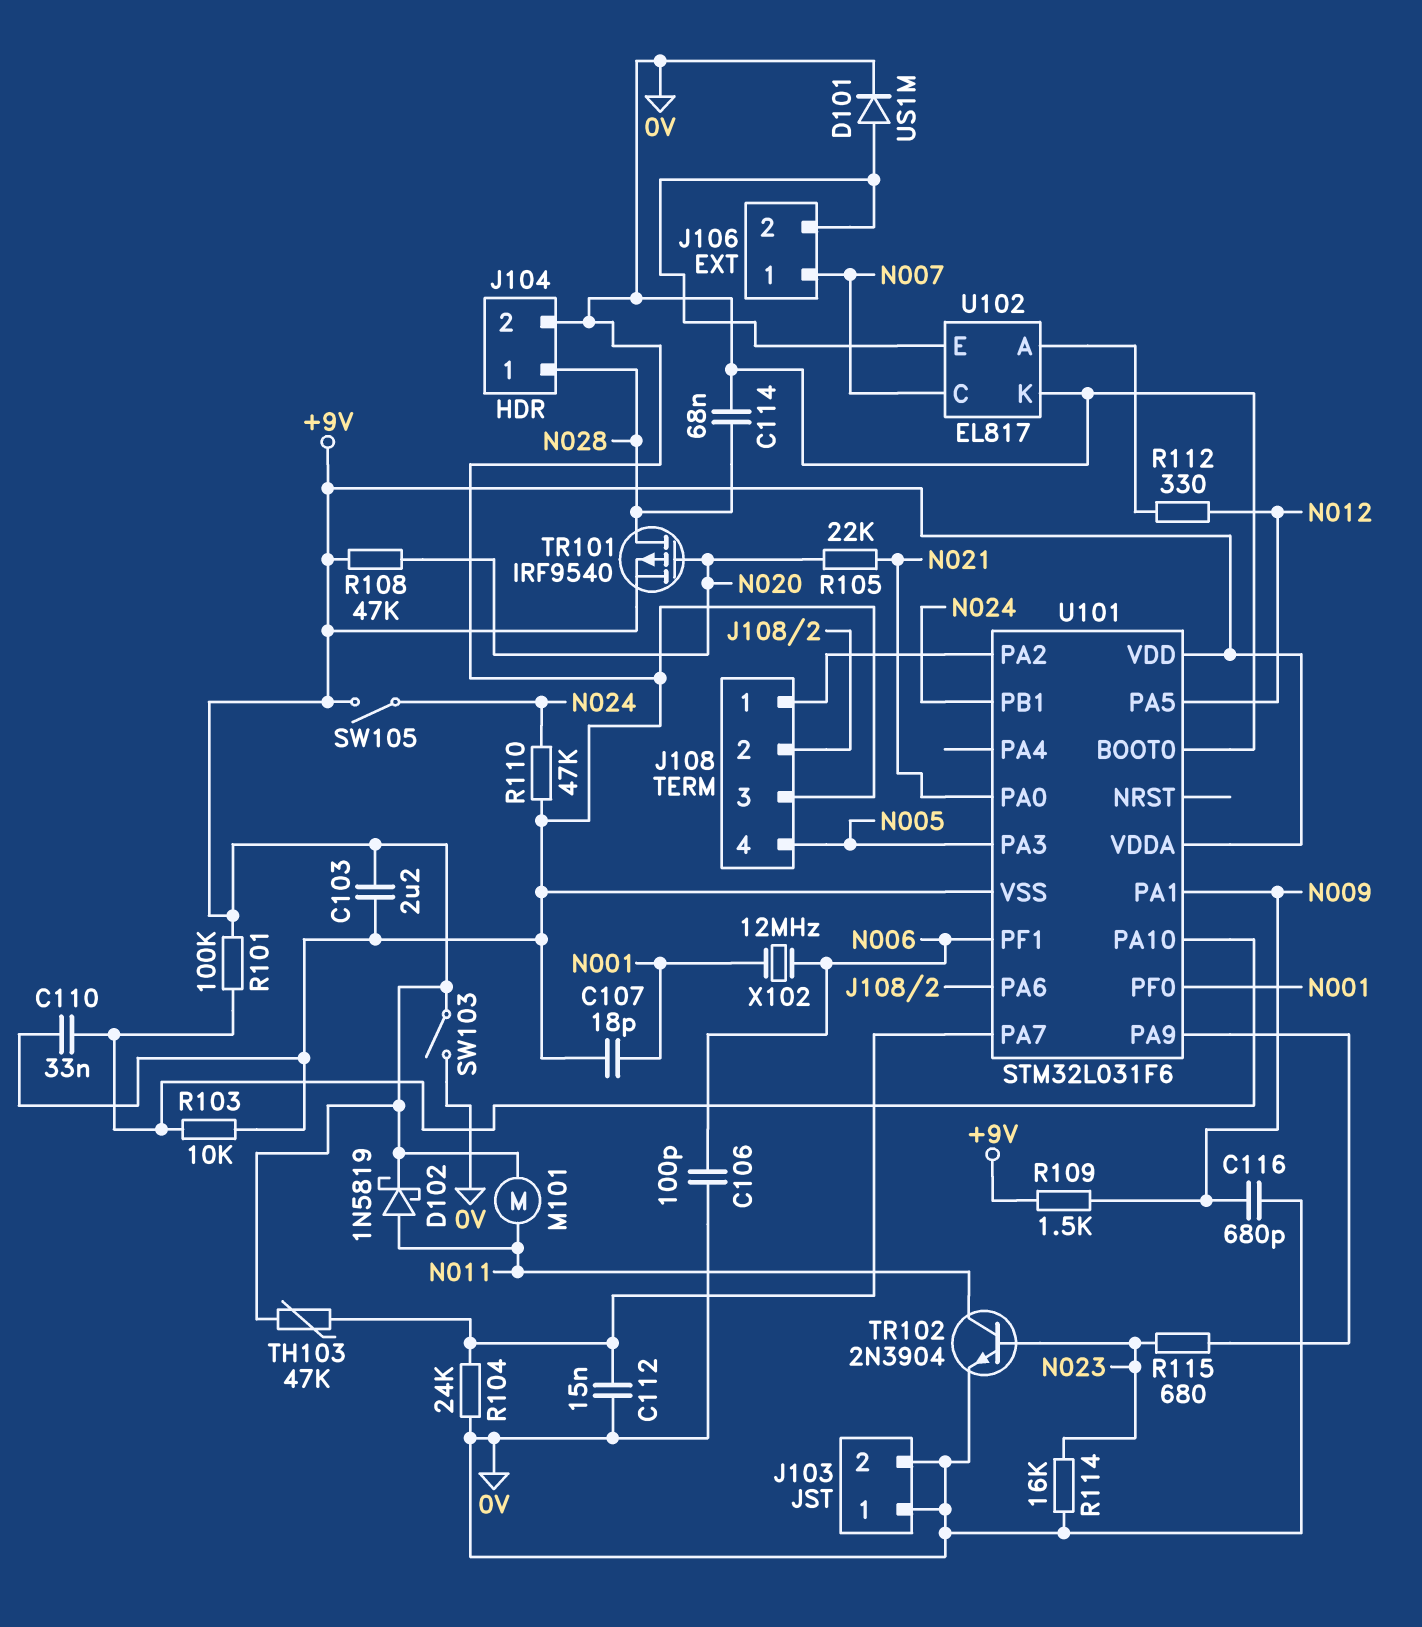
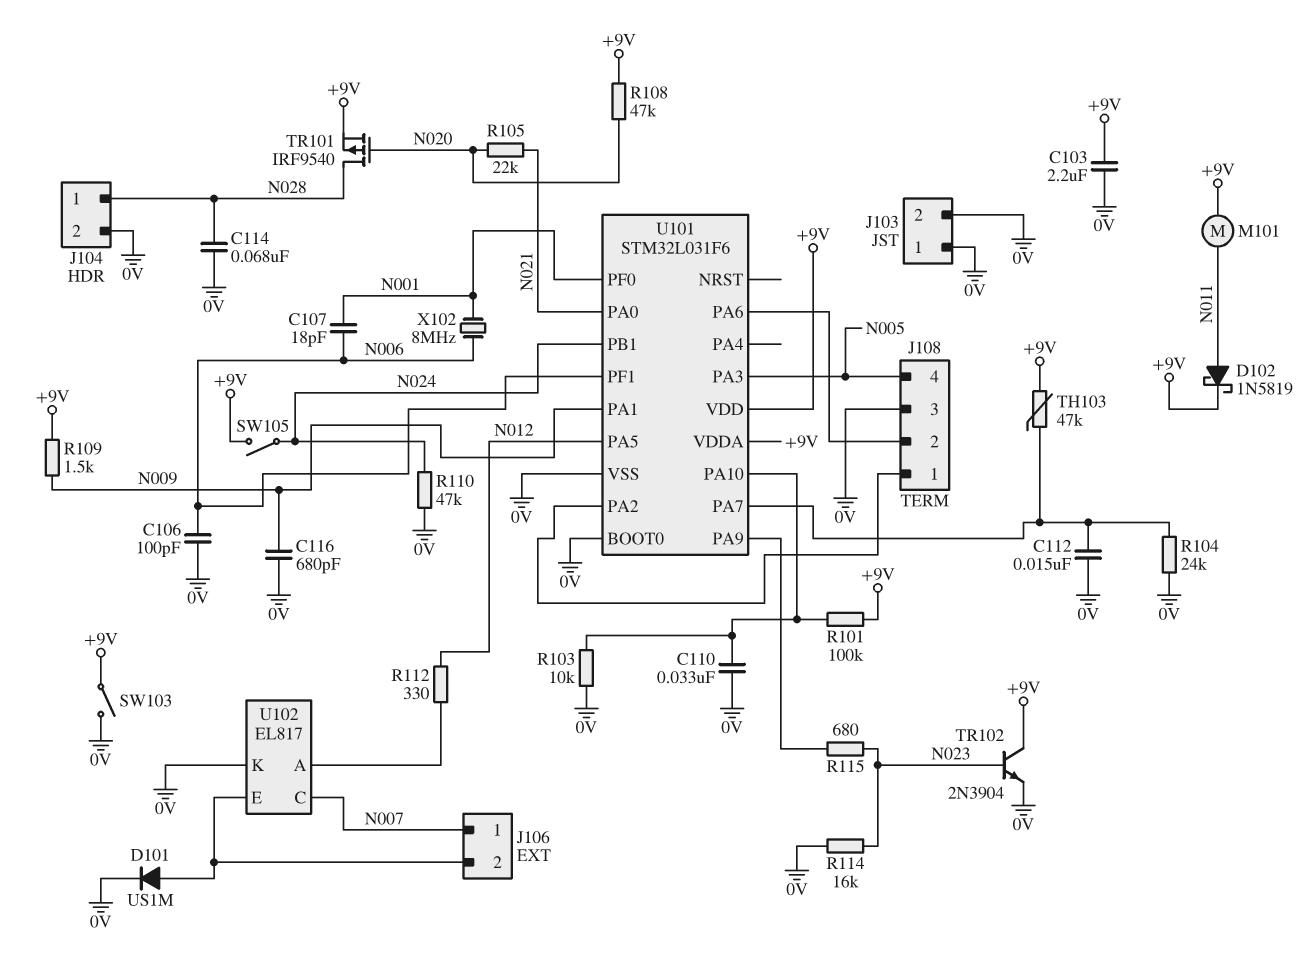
C107: 18pF (0V, N001) -> 18pF (N001, N006)
TR102: NPN 2N3904 (B N023, C N011, E 0V) -> NPN 2N3904 (B N023, C +9V, E 0V)
X102: 12MHz (N001, N006) -> 8MHz (N001, N006)

